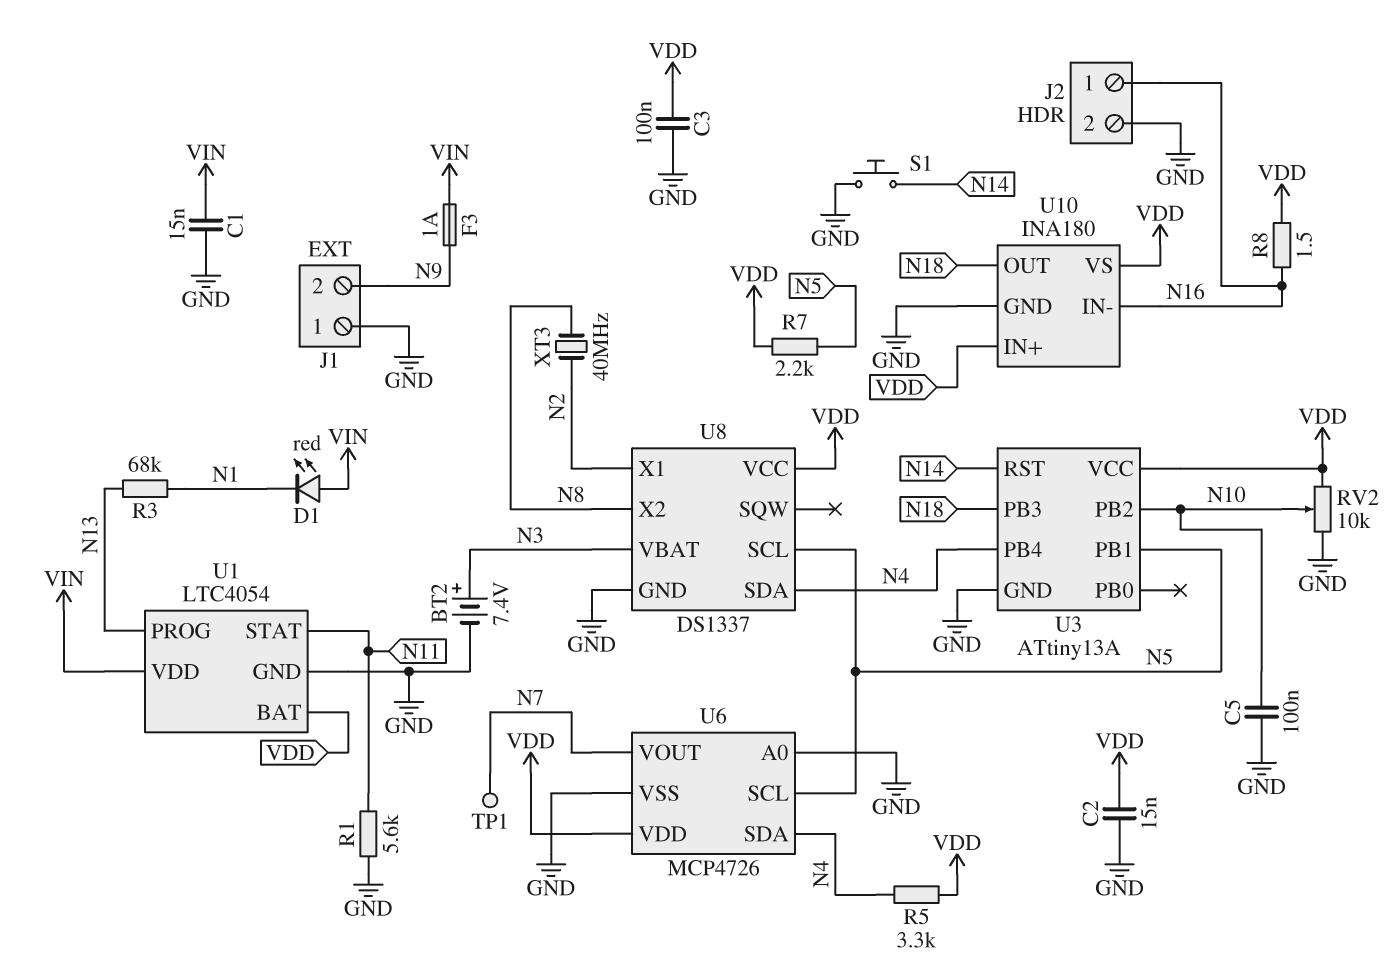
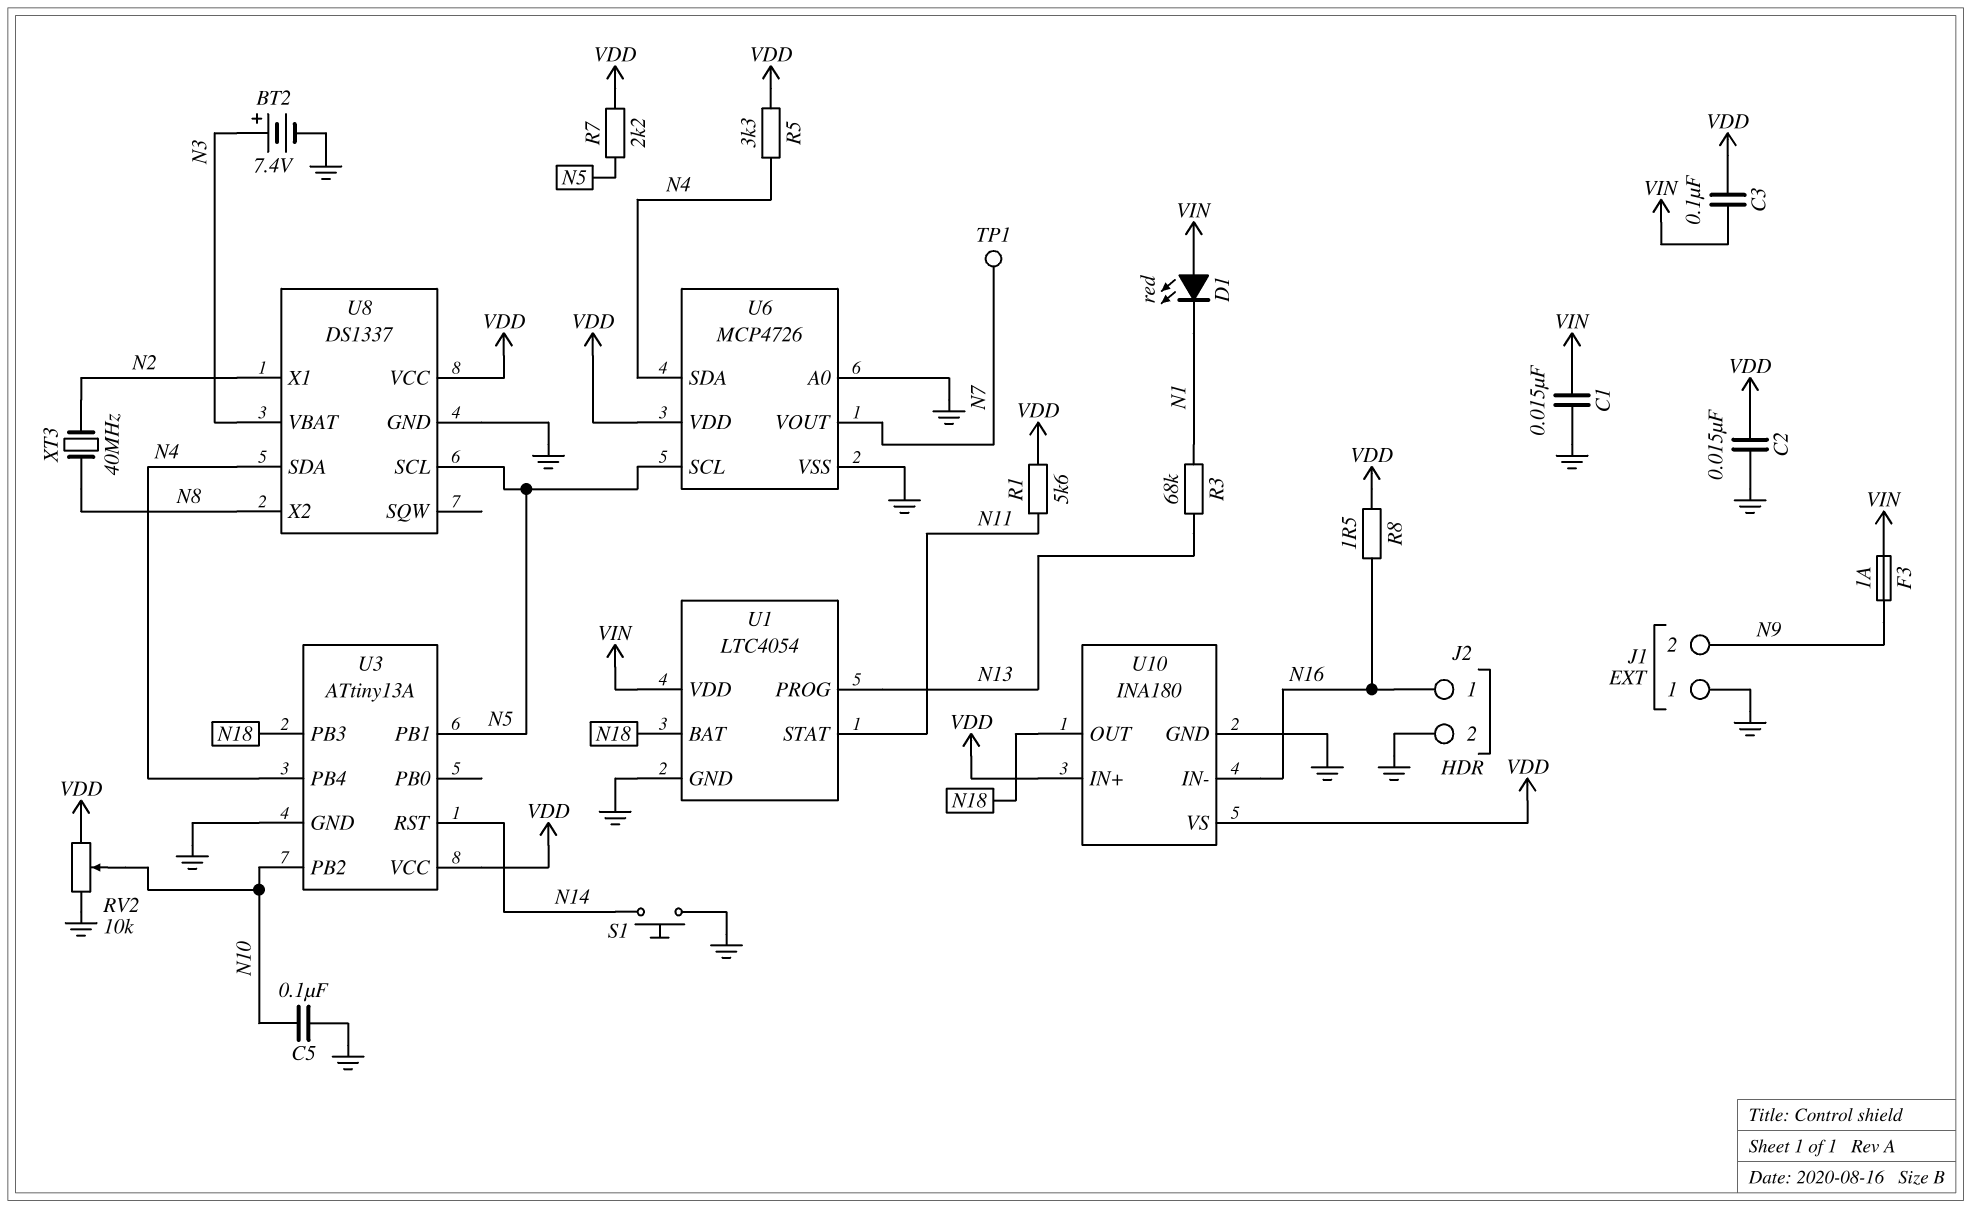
C3: 100nF (GND, VDD) -> 100nF (VDD, VIN)
R1: 5.6k (GND, N11) -> 5.6k (N11, VDD)
U1 pin BAT: VDD -> N18

